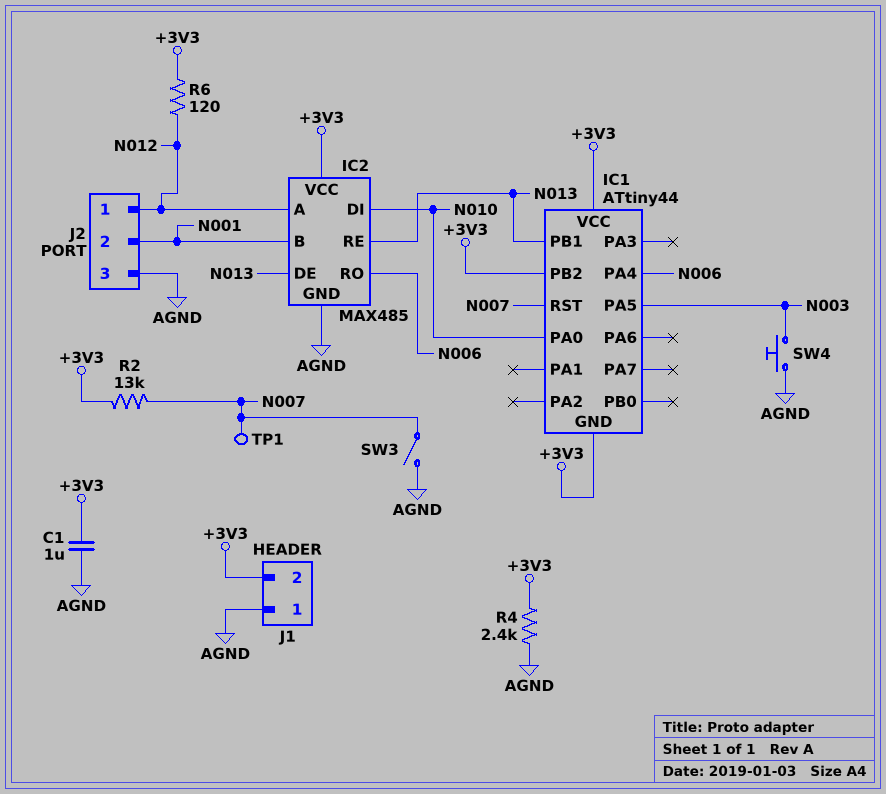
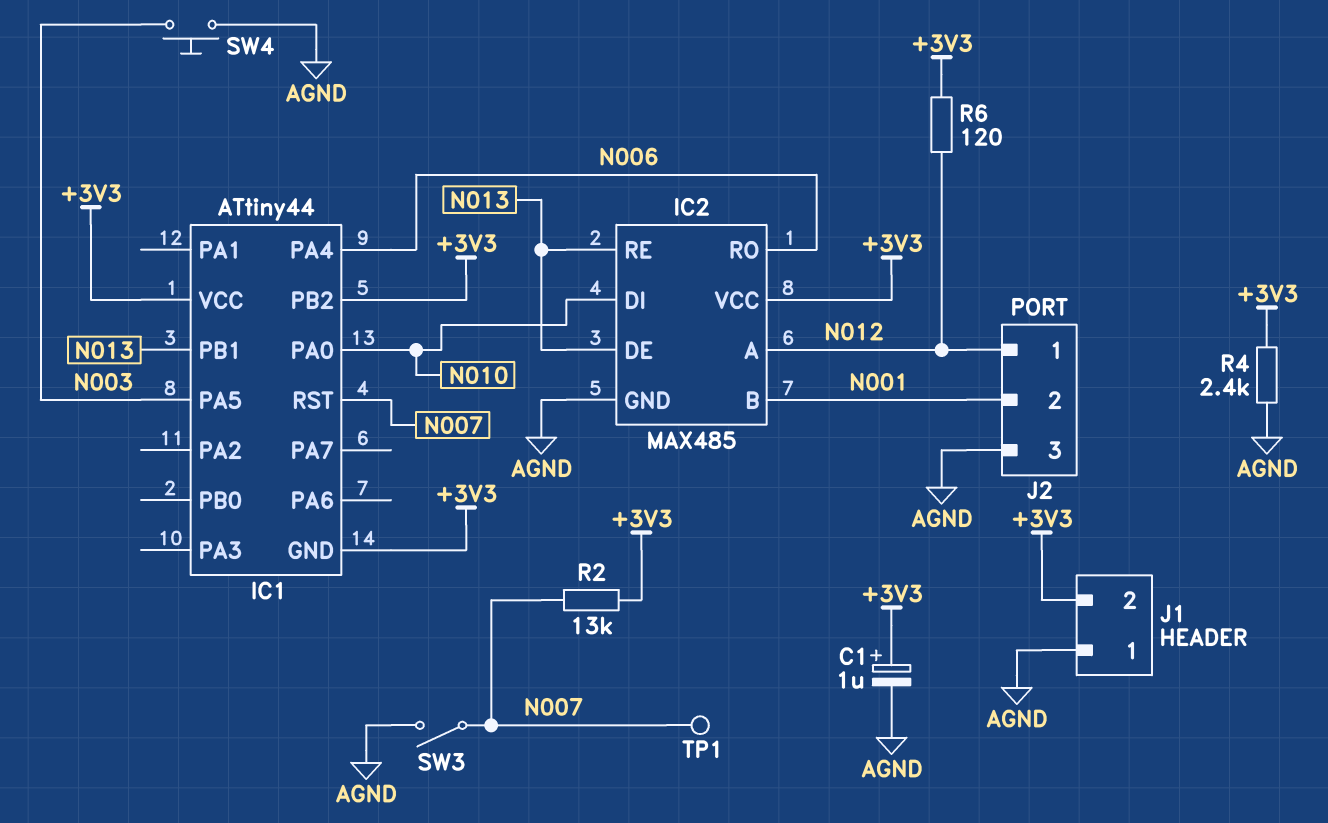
C1: 1uF (+3V3, AGND) -> 1uF (plus +3V3, minus AGND)

